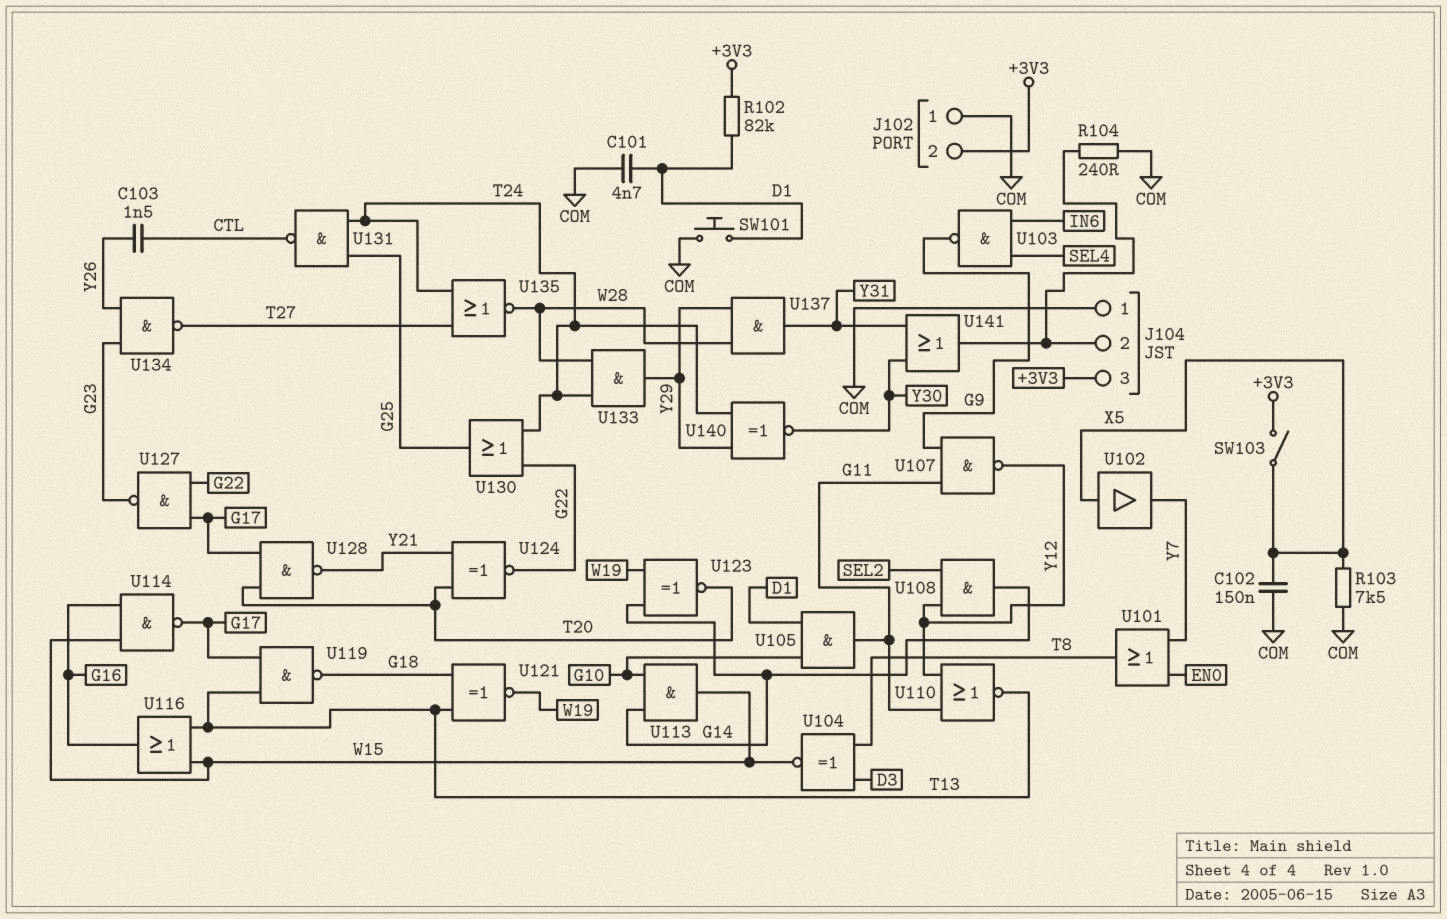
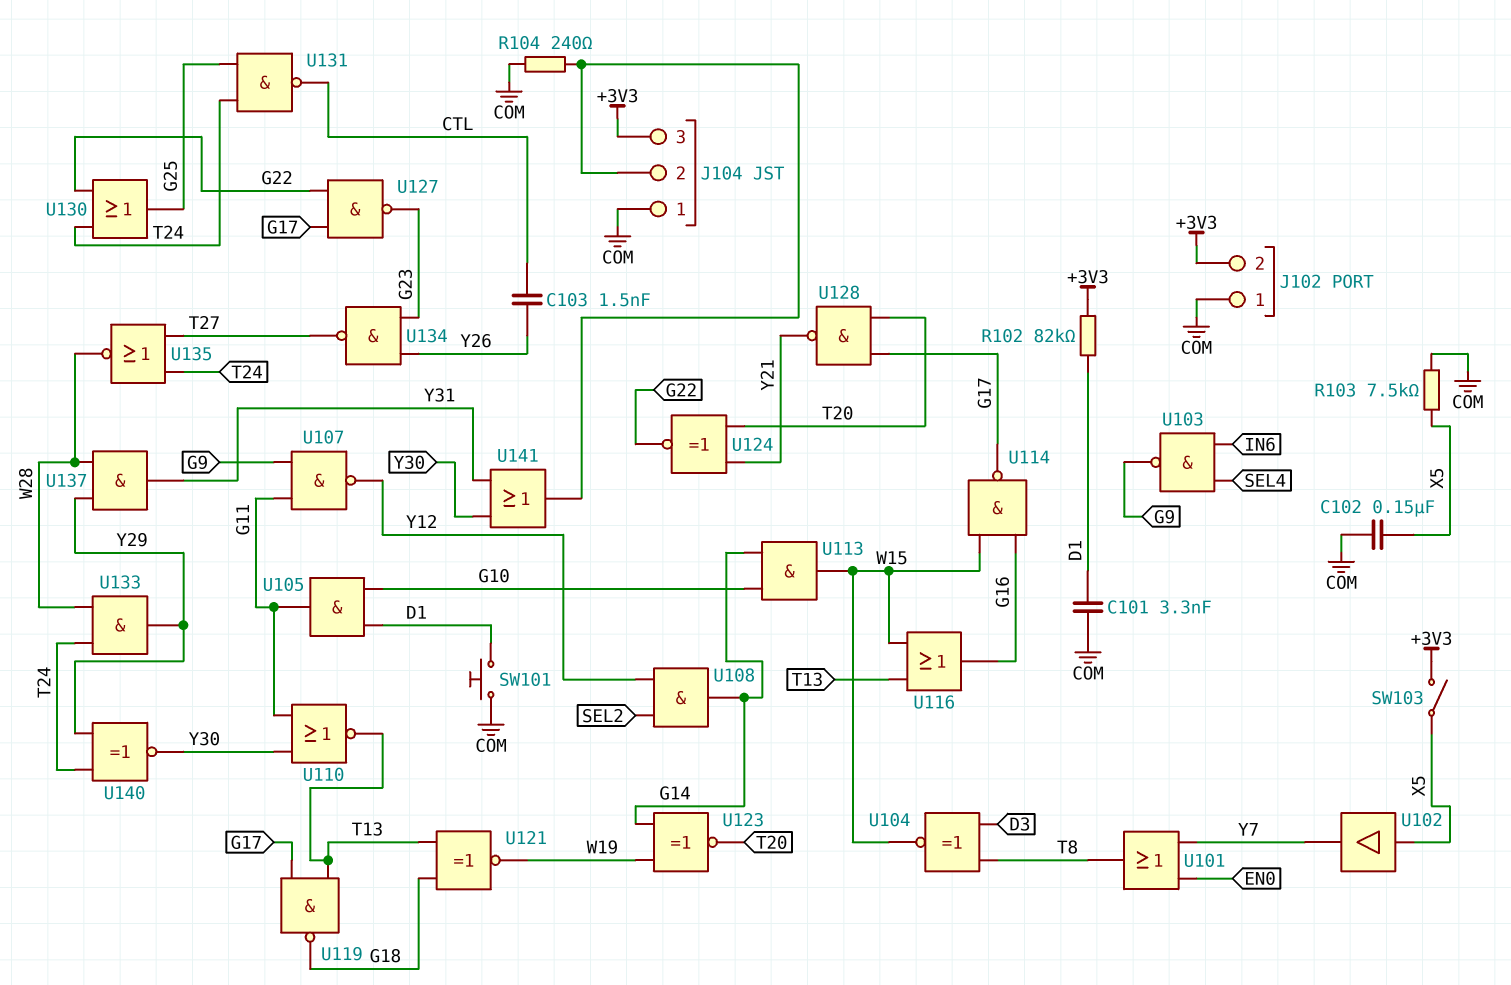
C101: 4.7nF (COM, D1) -> 3.3nF (COM, D1)
U110: NOR (in G11, in Y12, out T13) -> NOR (in G11, in Y30, out T13)

